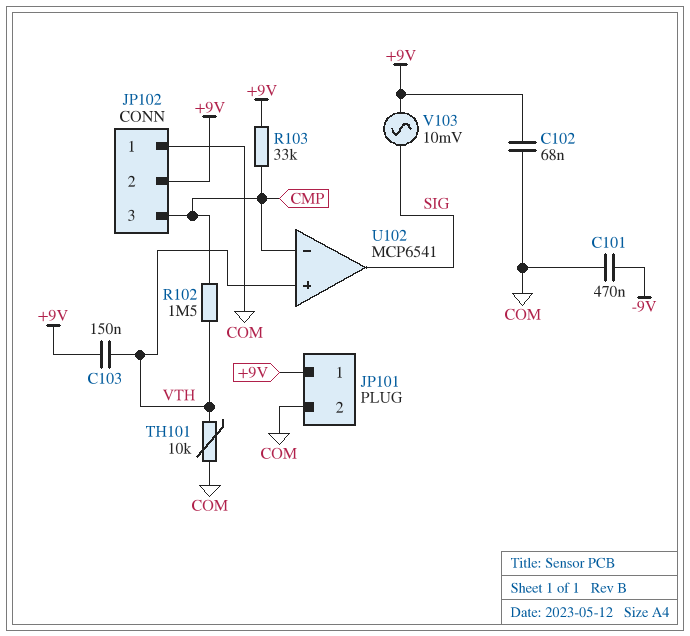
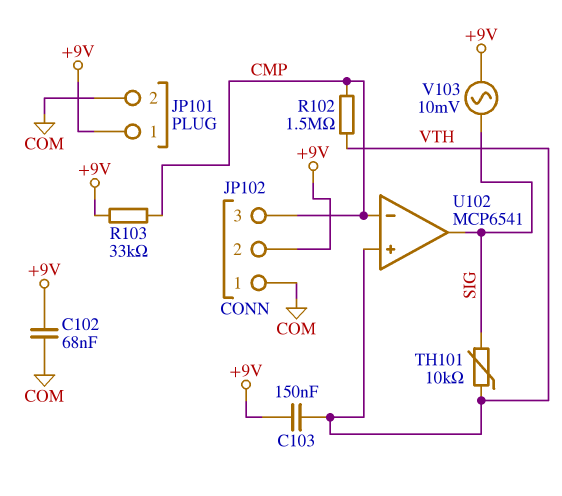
C101: 470nF (-9V, COM) -> none
TH101: 10k (COM, VTH) -> 10k (SIG, VTH)

